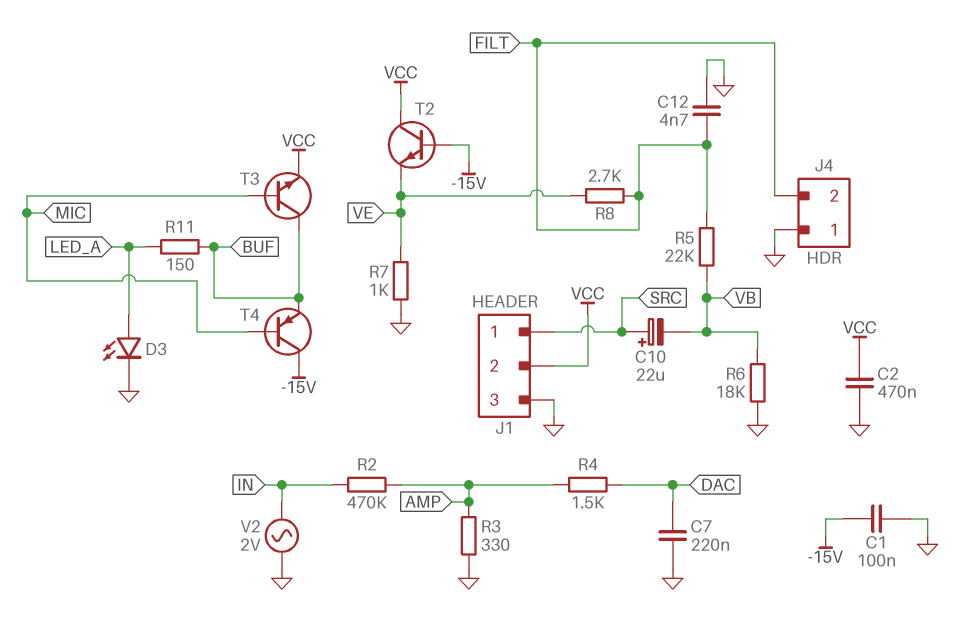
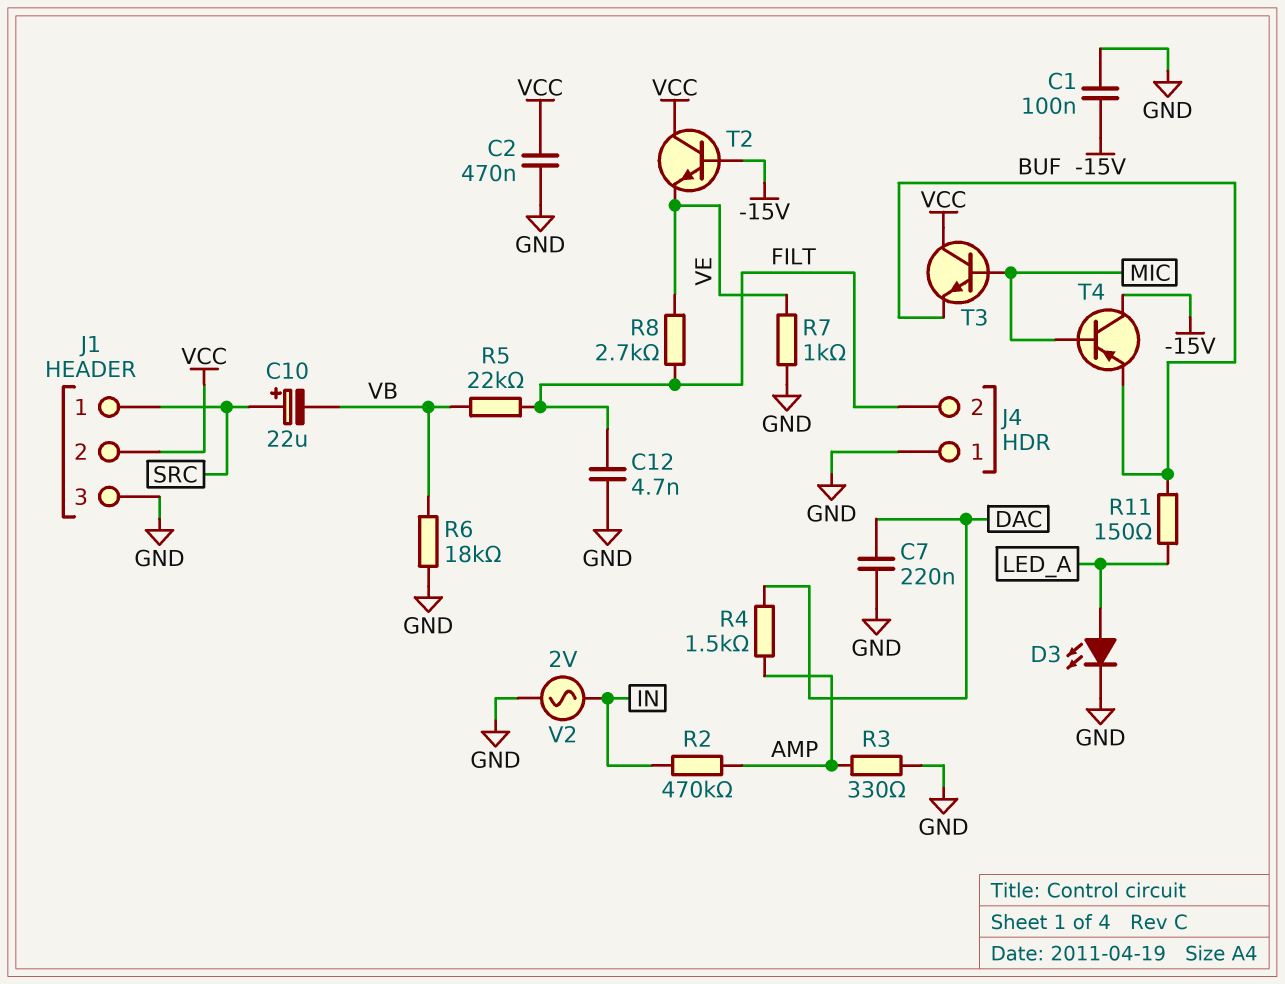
T3: NPN (B MIC, C BUF, E VCC) -> NPN (B MIC, C VCC, E BUF)

